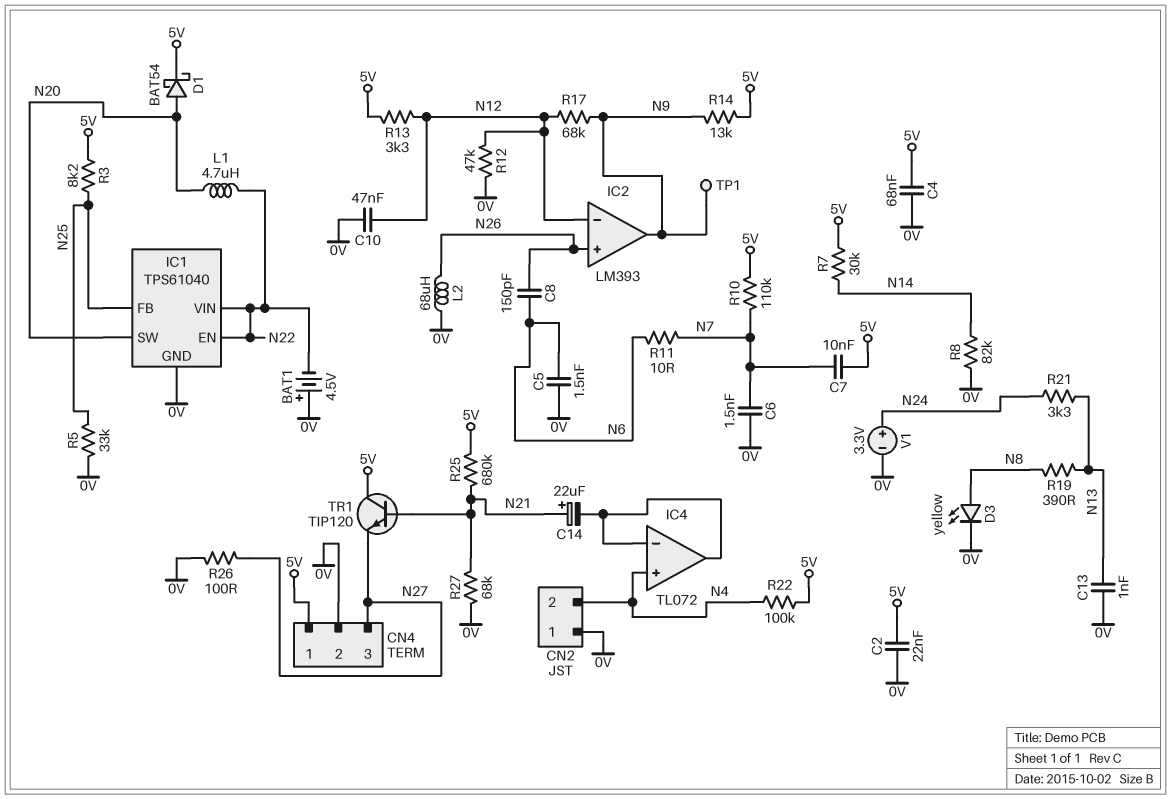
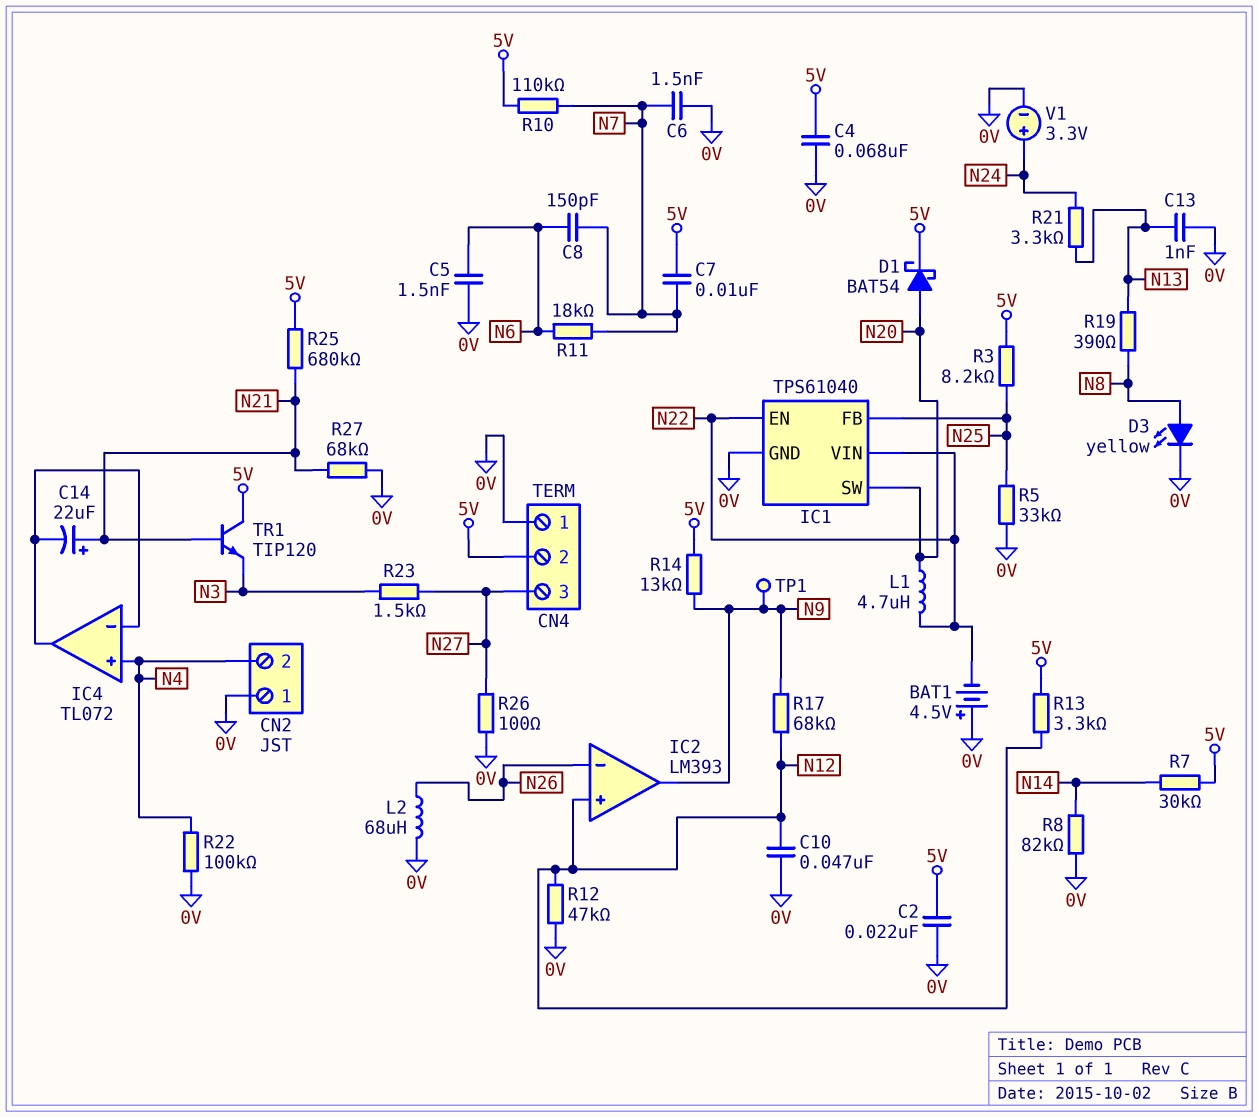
C8: 150pF (N6, N26) -> 150pF (N6, N7)
CN4 pin 1: 5V -> 0V
CN4 pin 2: 0V -> 5V
IC2 pin in+: N26 -> N12
IC2 pin in-: N12 -> N26
R11: 10 (N6, N7) -> 18k (N6, N7)
R22: 100k (5V, N4) -> 100k (0V, N4)
R23: none -> 1.5k (N3, N27)
TR1: NPN TIP120 (B N21, C 5V, E N27) -> NPN TIP120 (B N21, C 5V, E N3)

